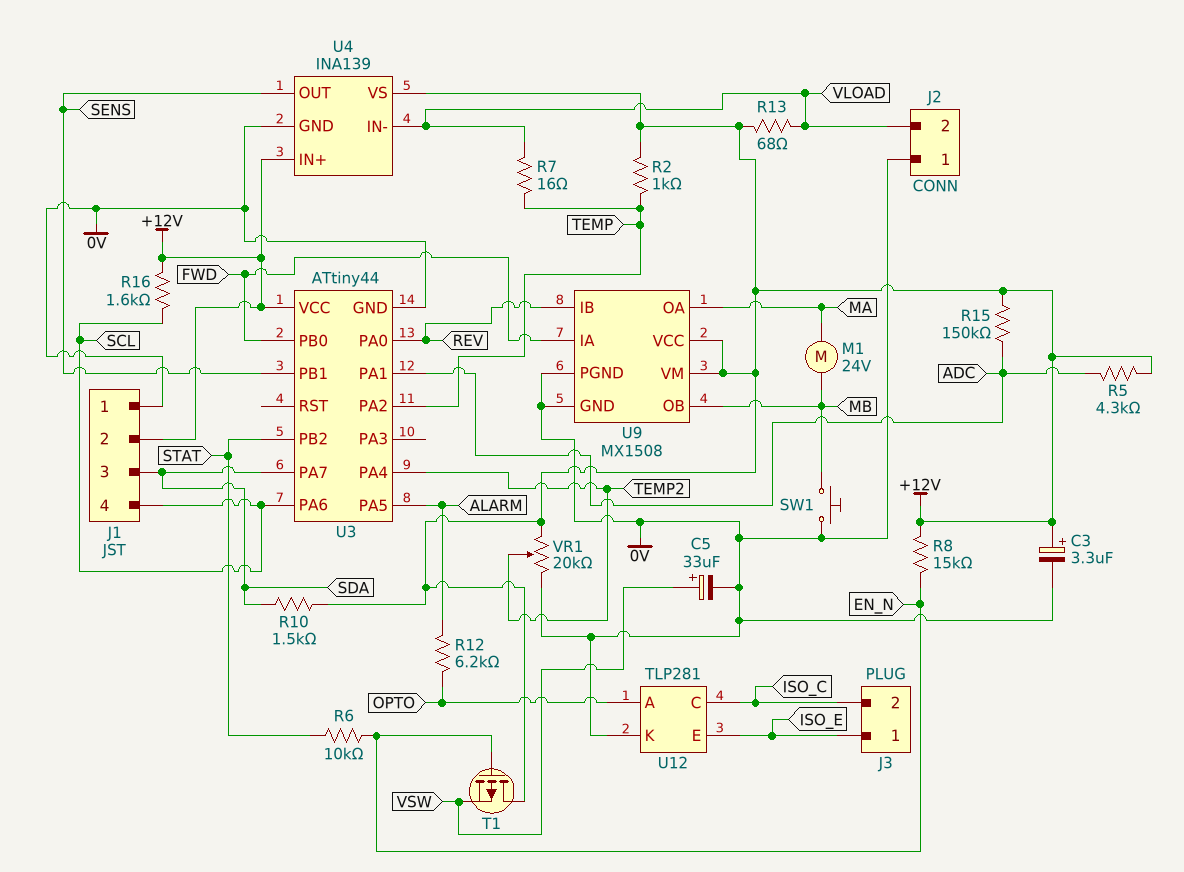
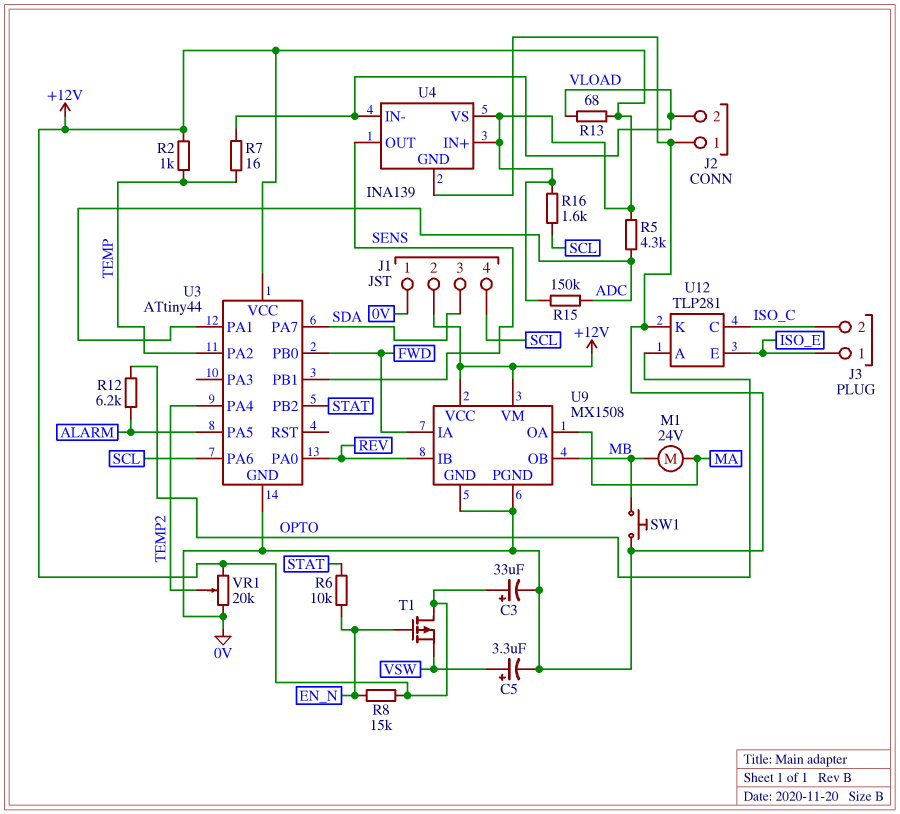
C3: 3.3uF (plus +12V, minus 0V) -> 33uF (plus +12V, minus 0V)
C5: 33uF (plus VSW, minus 0V) -> 3.3uF (plus VSW, minus 0V)
R10: 1.5k (+12V, SDA) -> none

